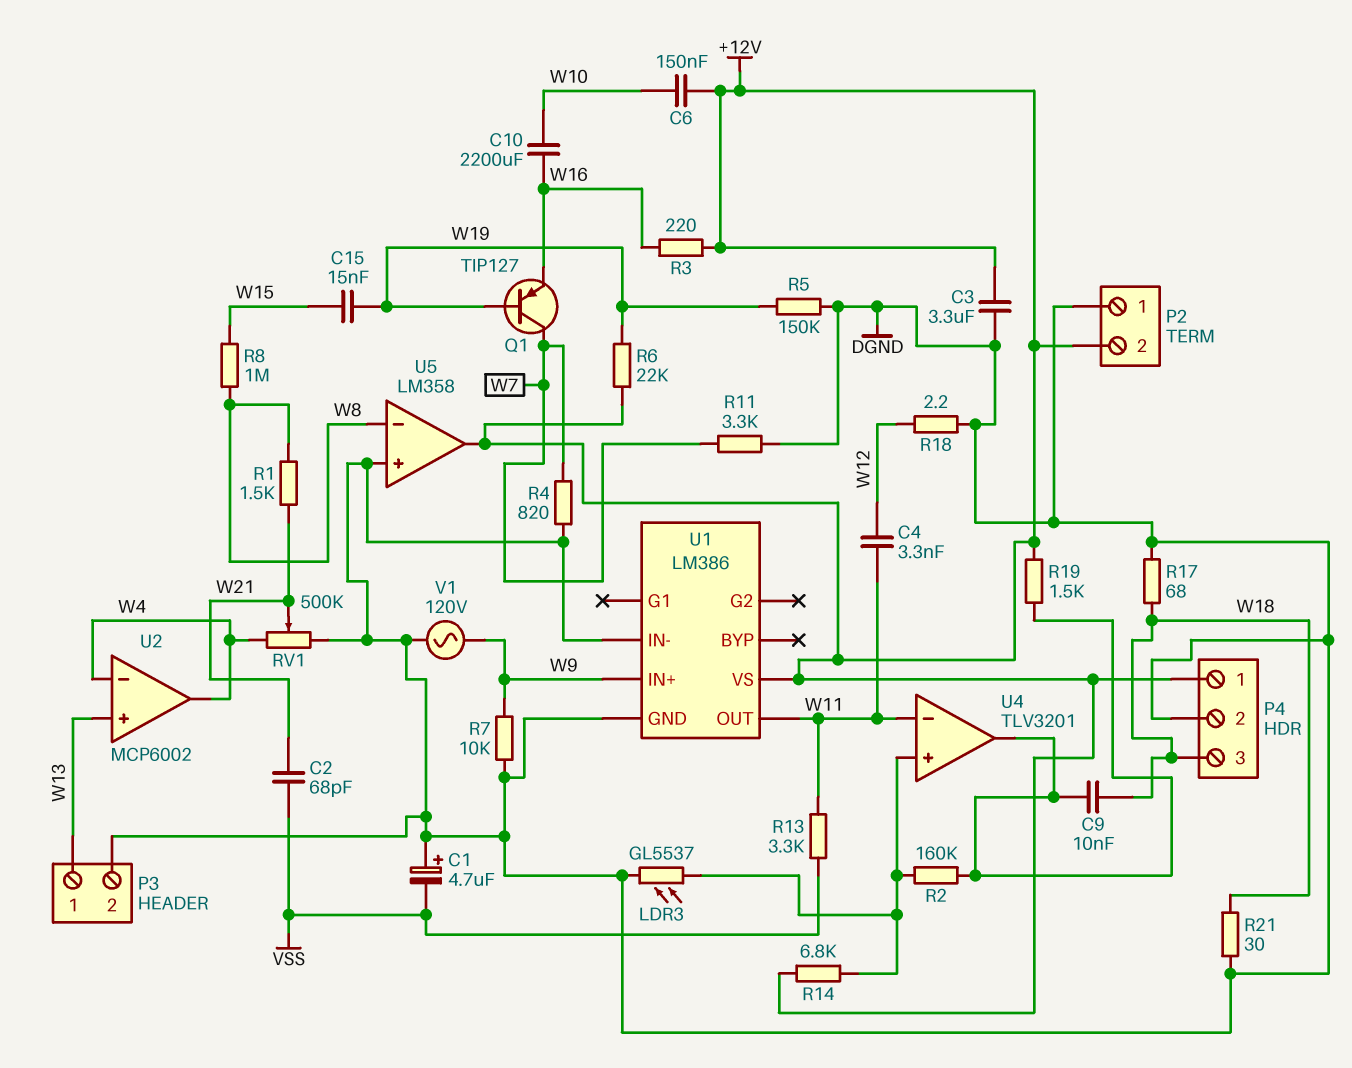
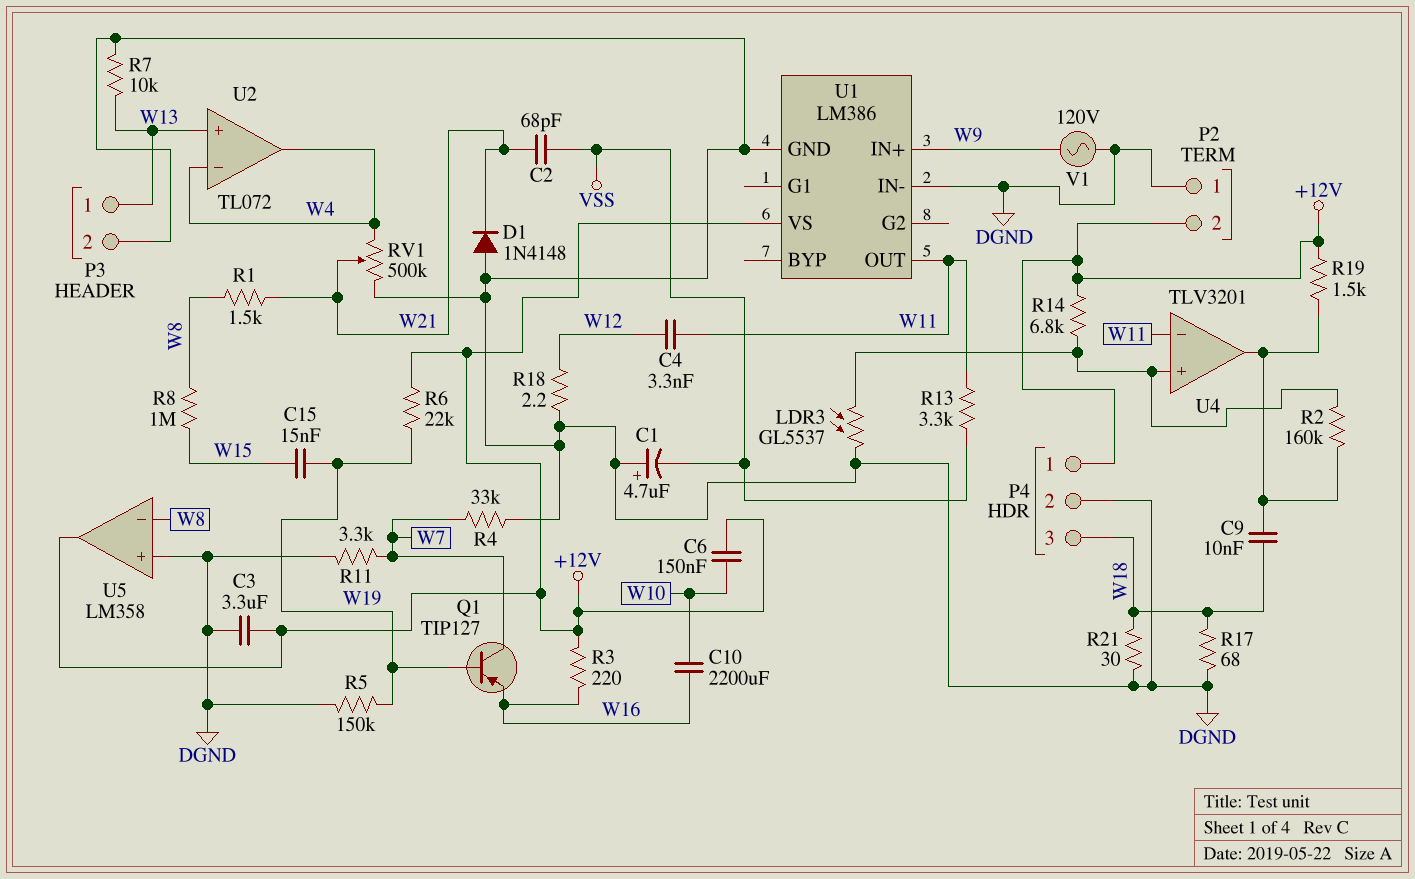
D1: none -> diode 1N4148 (A DGND, K W21)
R4: 820 (DGND, W7) -> 33k (DGND, W7)
R7: 10k (DGND, W9) -> 10k (DGND, W13)
U2: MCP6002 -> TL072

